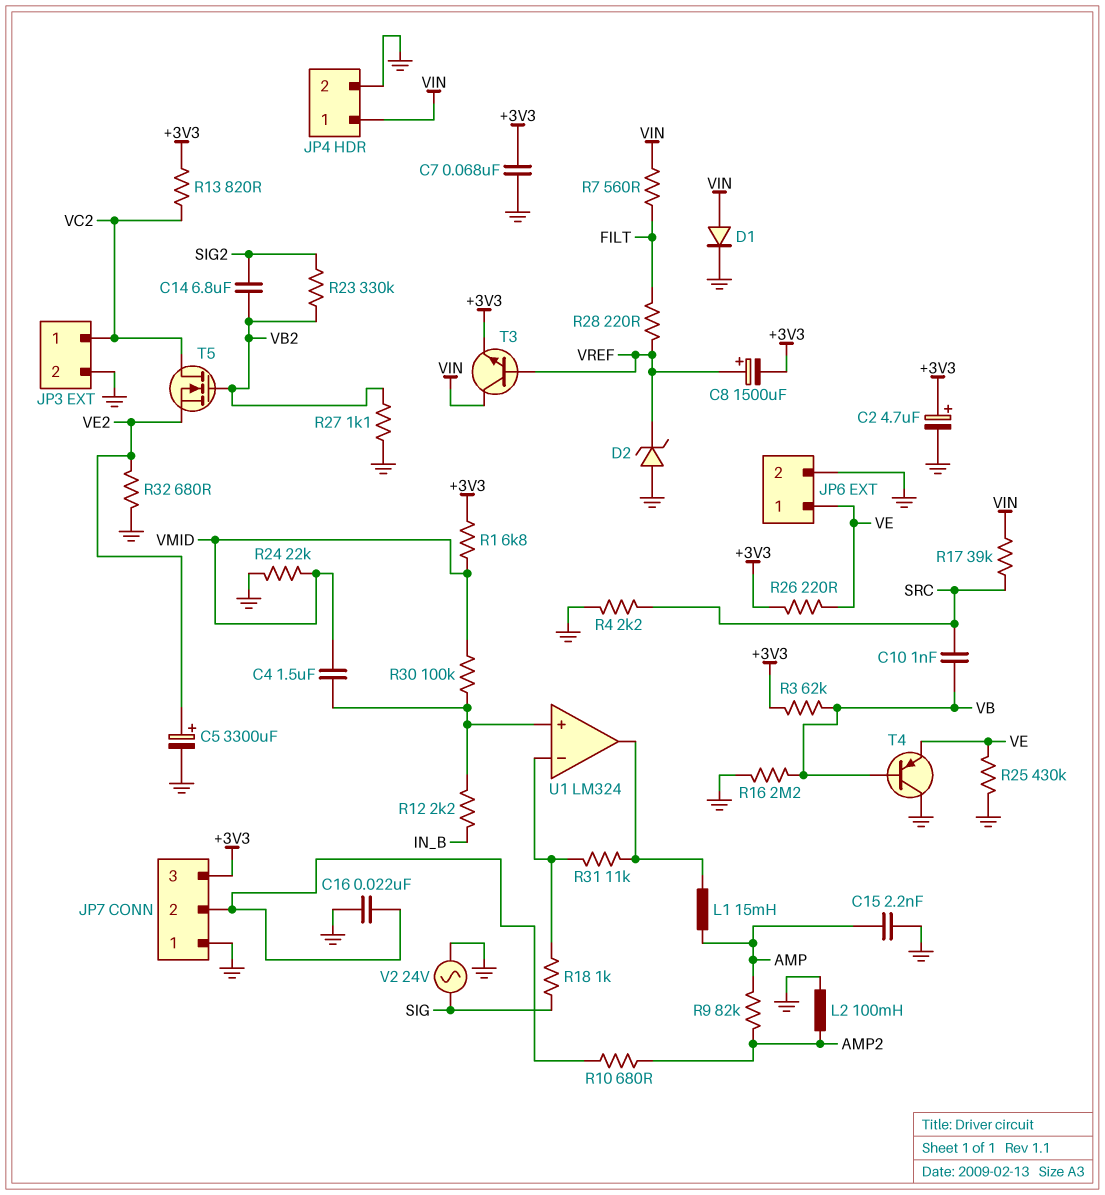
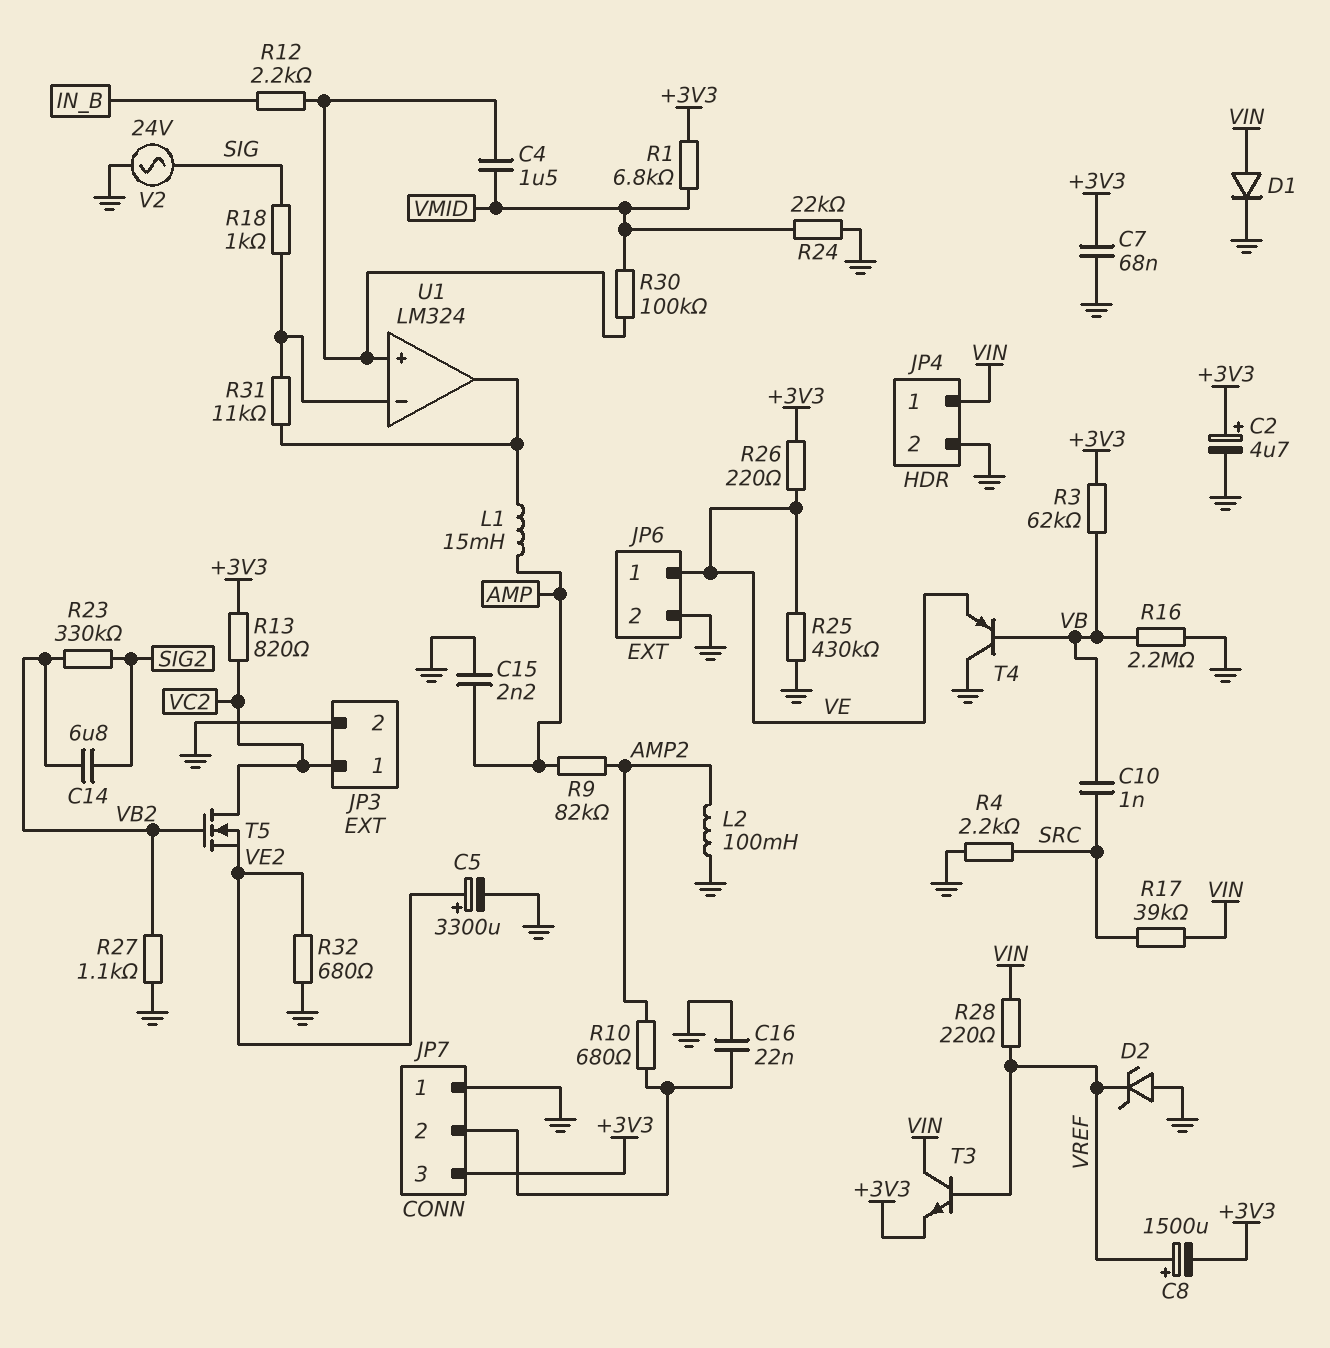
R7: 560 (FILT, VIN) -> none
R28: 220 (FILT, VREF) -> 220 (VIN, VREF)

